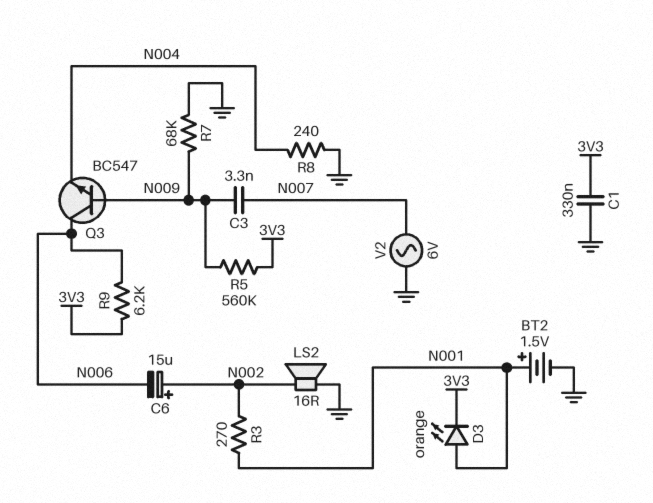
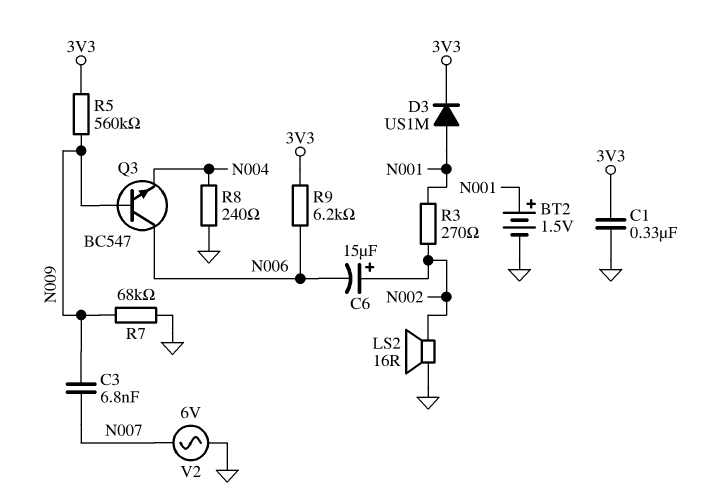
C3: 3.3nF (N007, N009) -> 6.8nF (N007, N009)
D3: LED orange (A N001, K 3V3) -> diode US1M (A N001, K 3V3)

